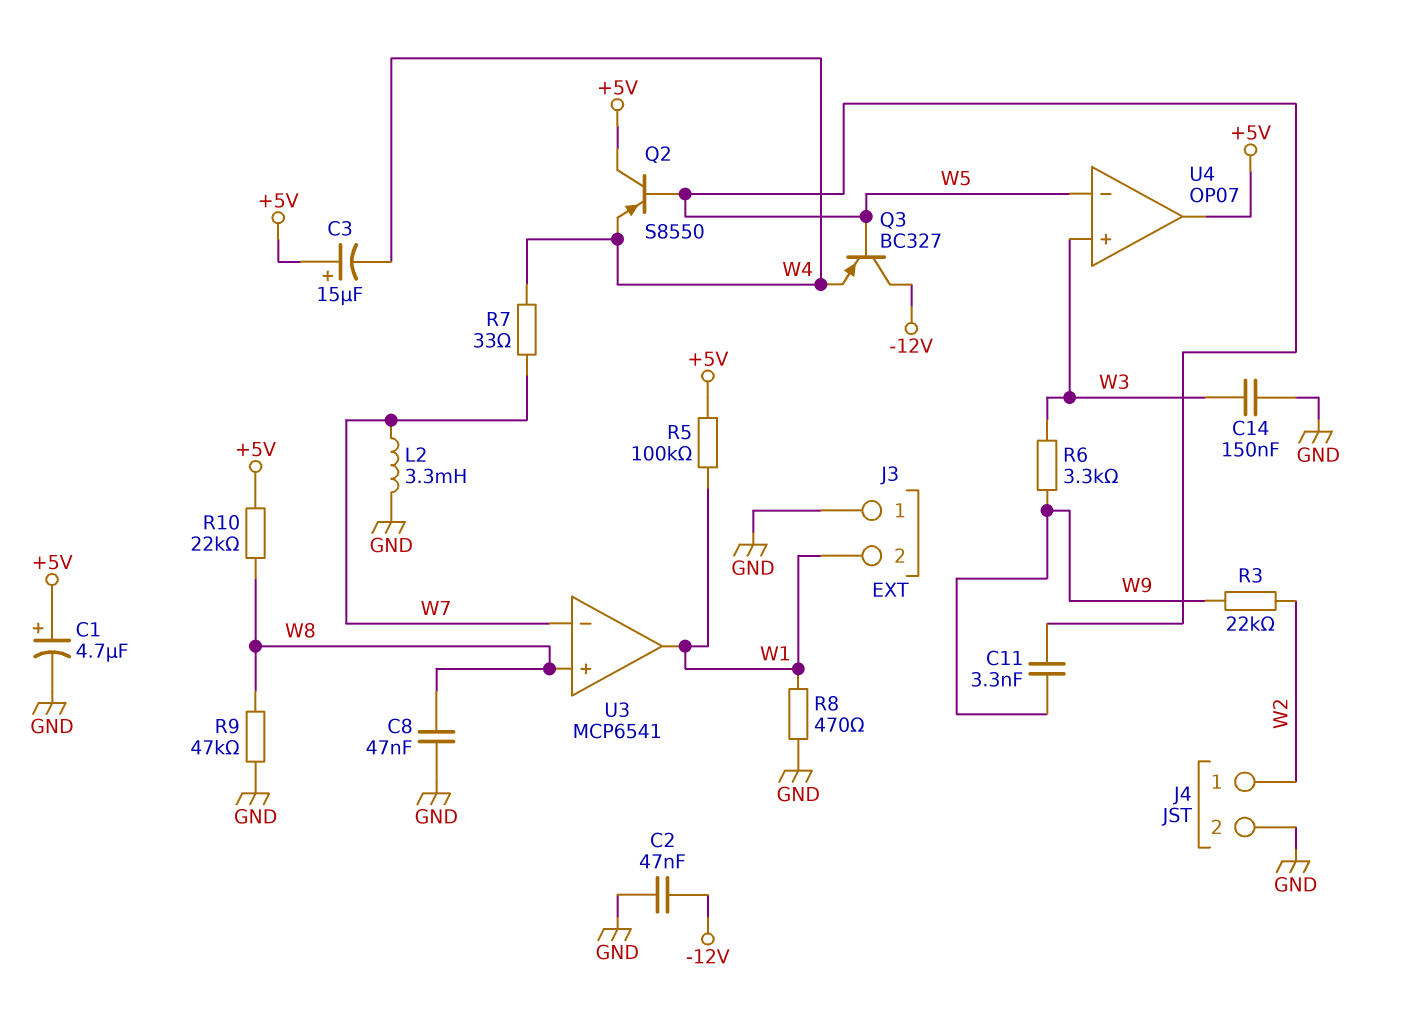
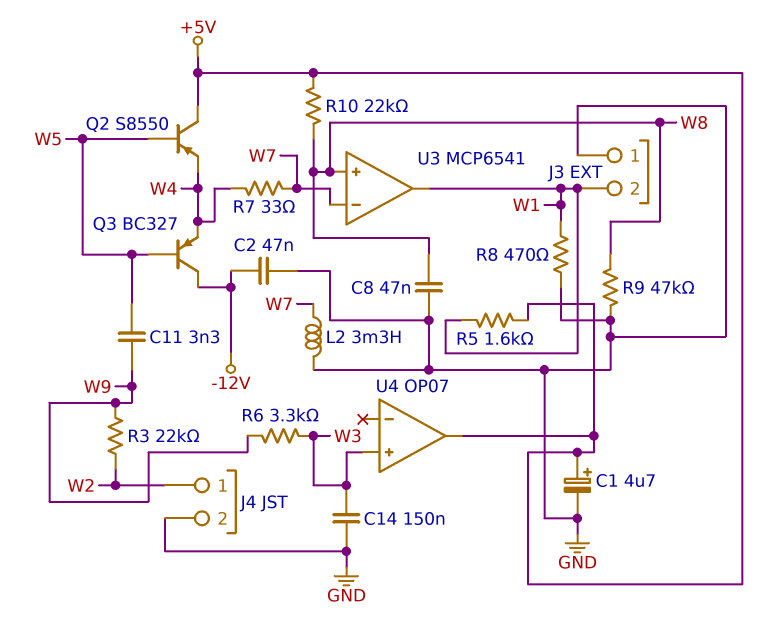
C3: 15uF (plus +5V, minus W4) -> none
R5: 100k (+5V, W1) -> 1.6k (+5V, W1)
U4 pin in-: W5 -> none

